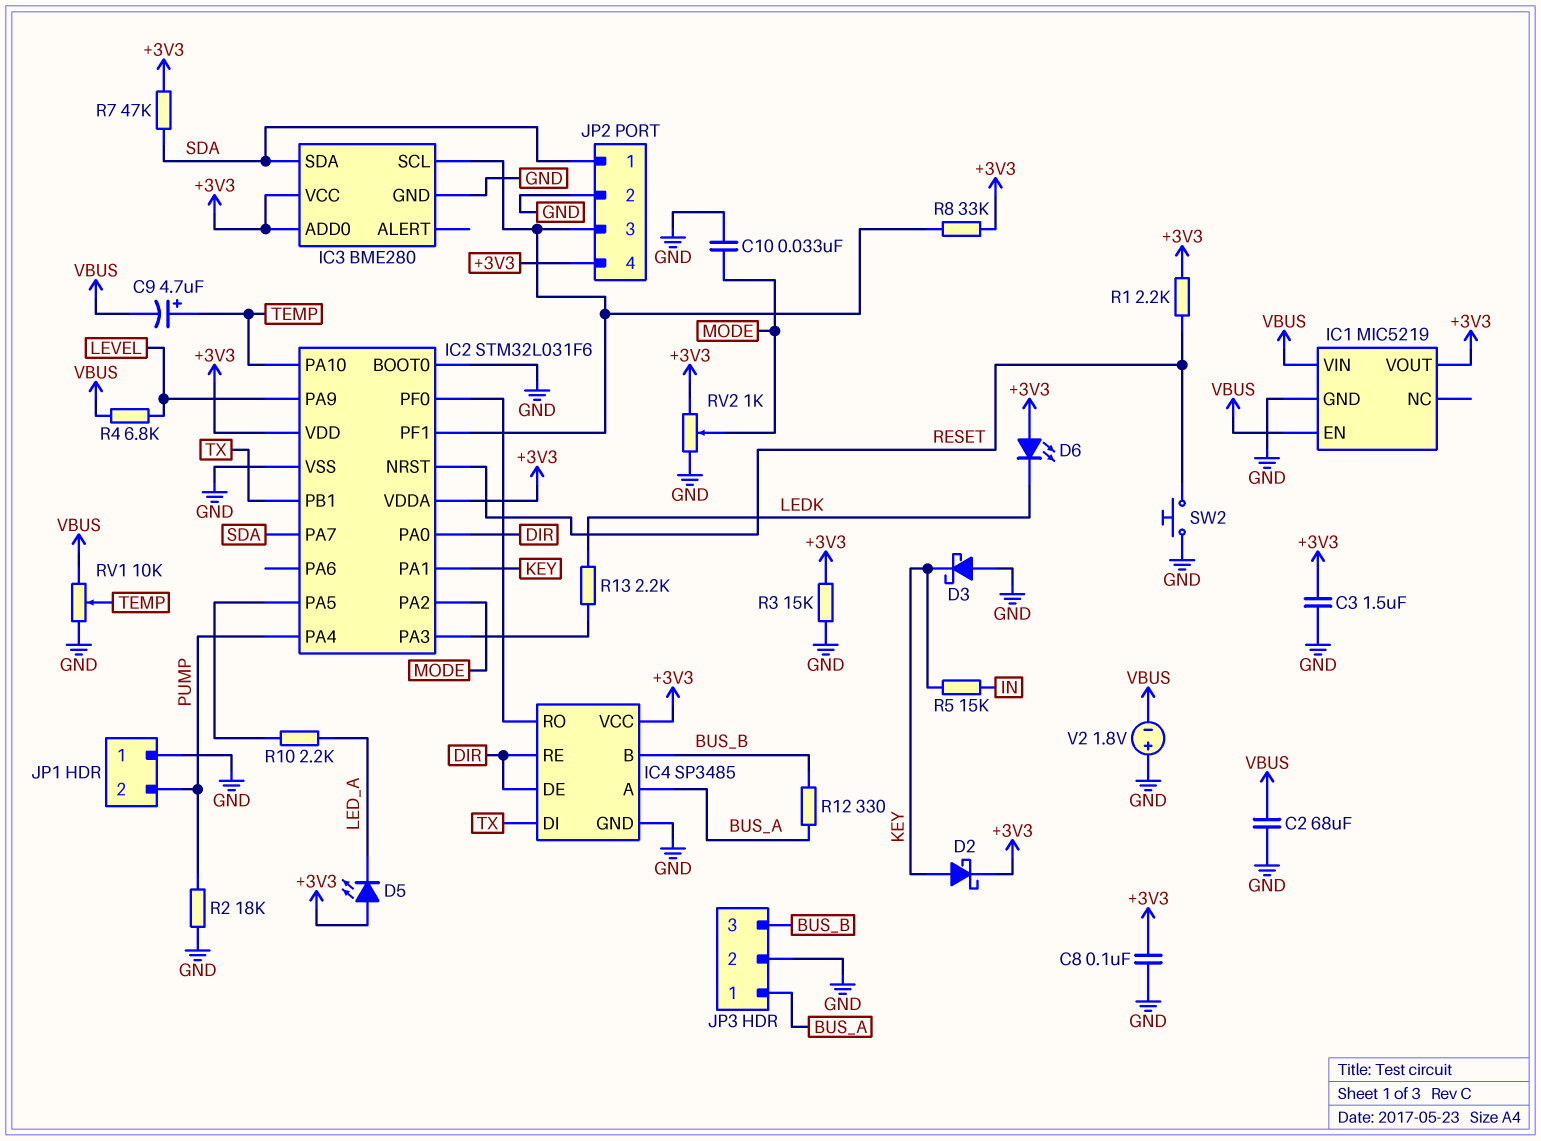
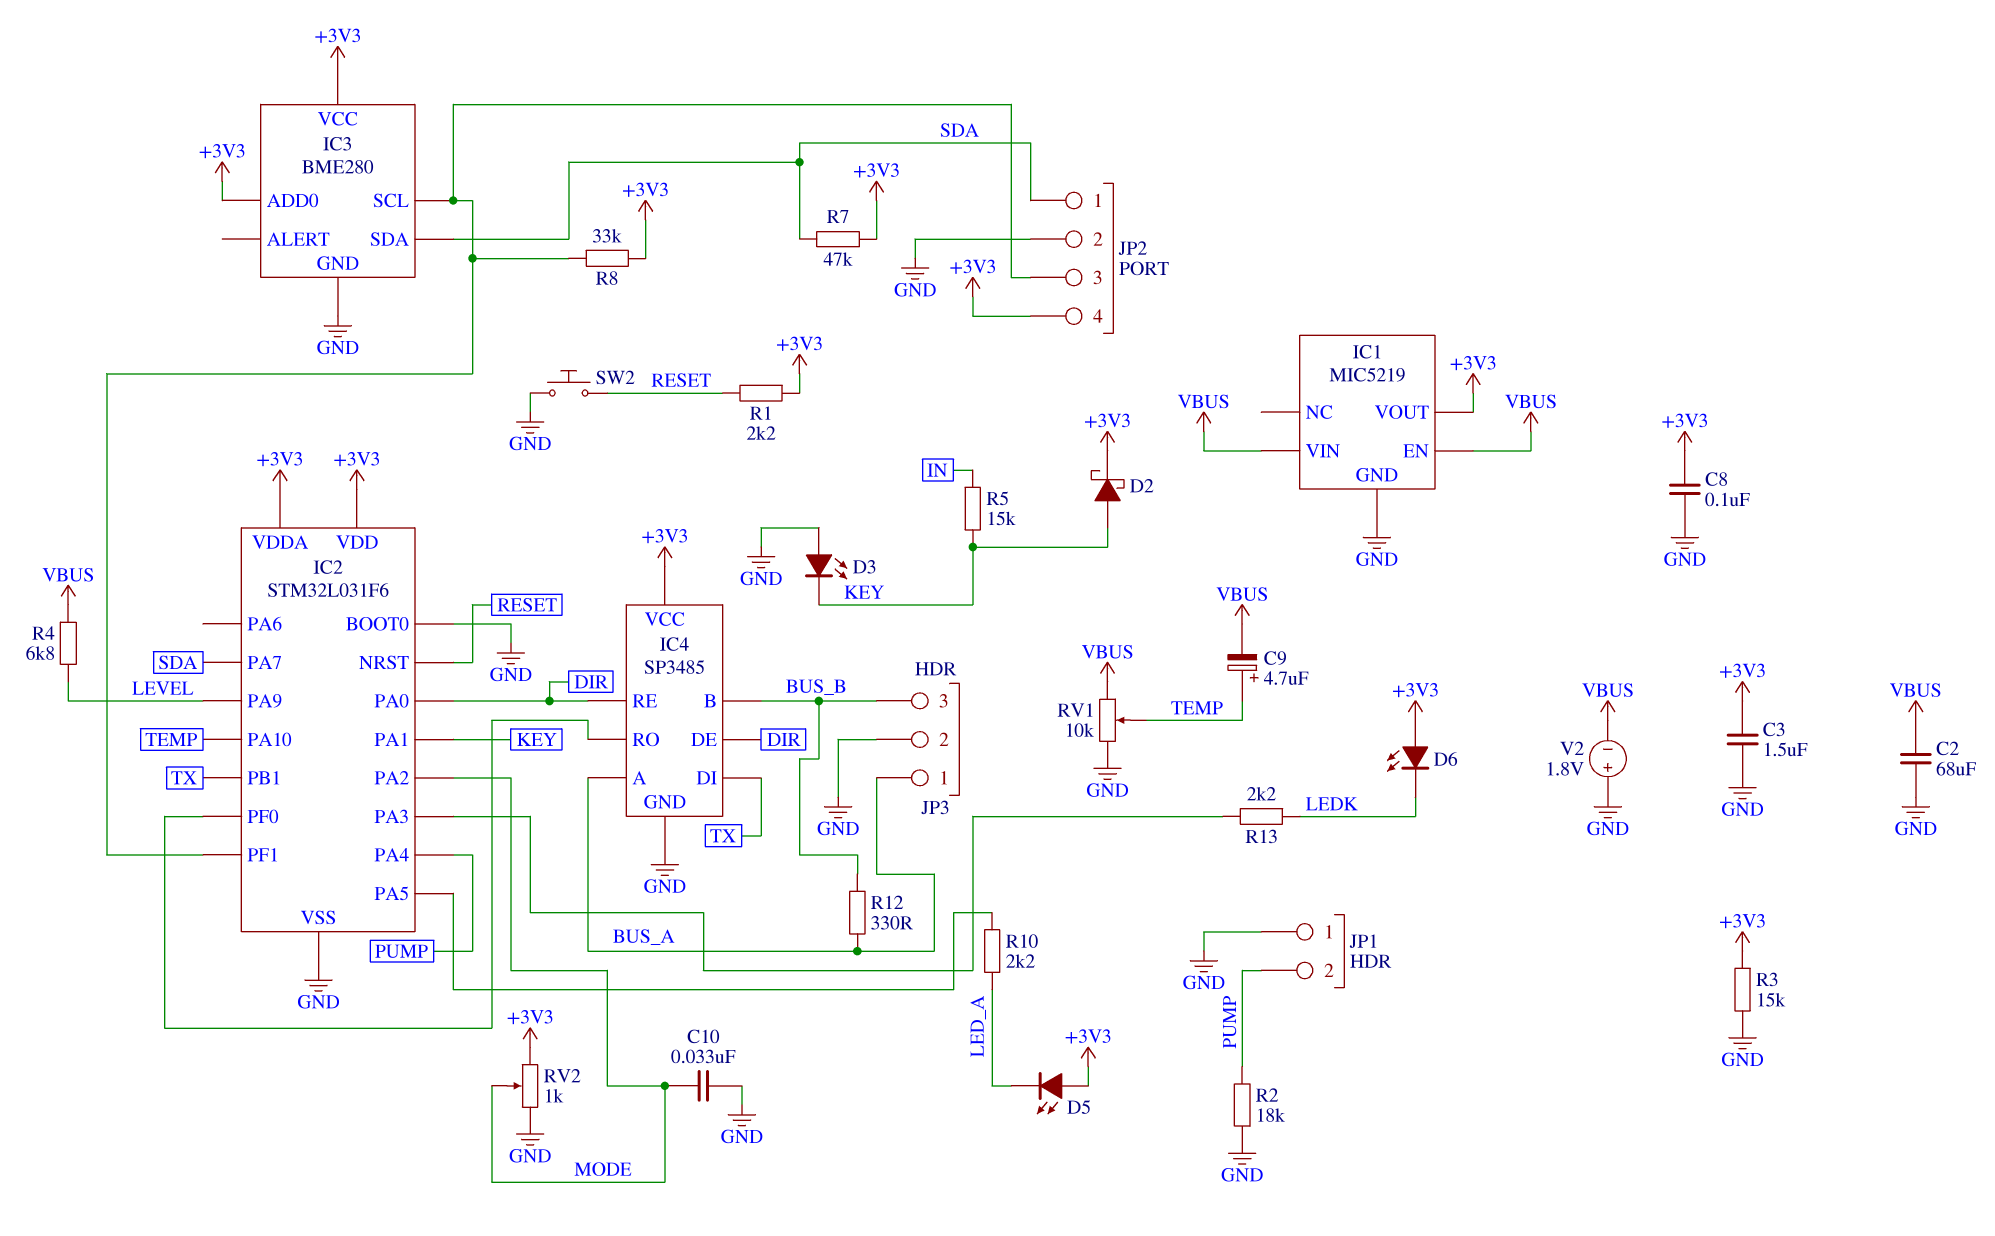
D3: schottky (A GND, K KEY) -> LED (A GND, K KEY)

